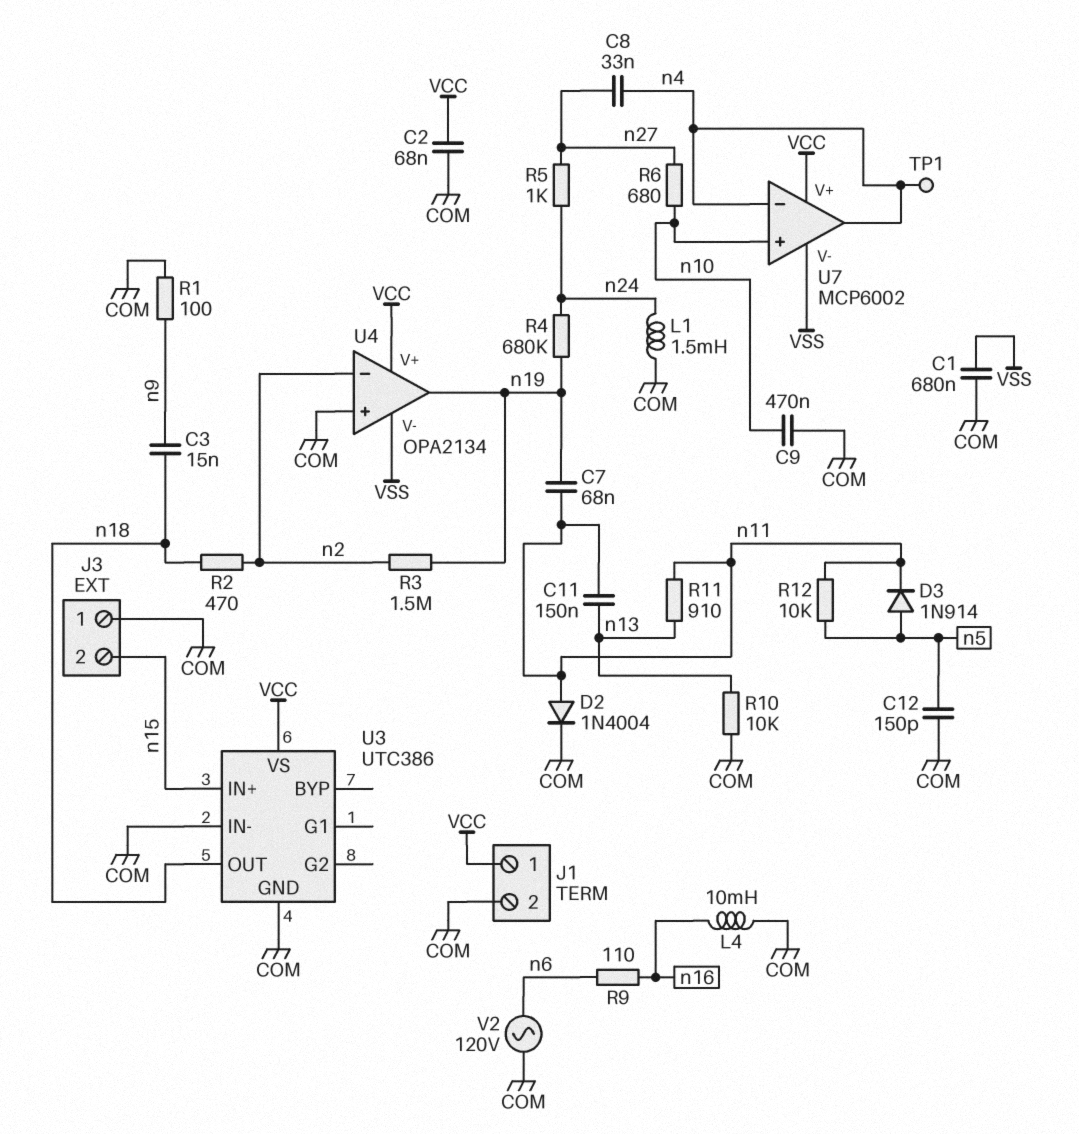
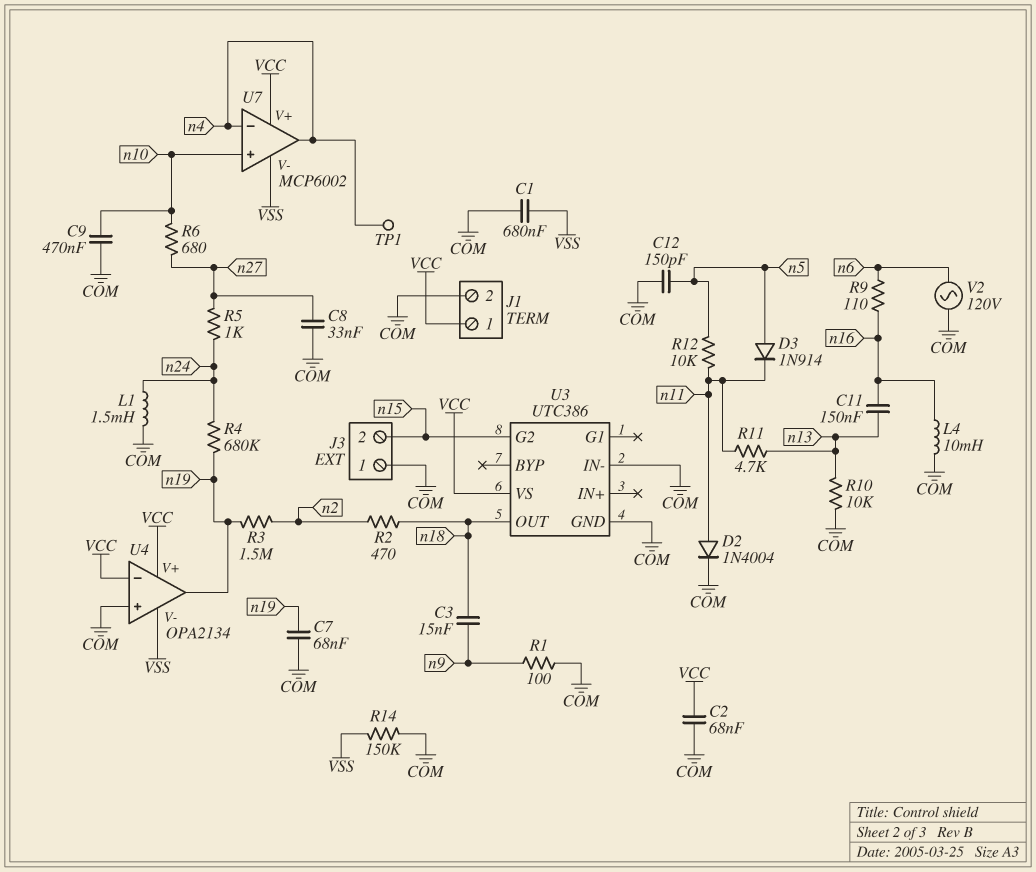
C7: 68nF (n11, n19) -> 68nF (COM, n19)
C8: 33nF (n4, n27) -> 33nF (COM, n27)
C11: 150nF (n11, n13) -> 150nF (n13, n16)
R11: 910 (n11, n13) -> 4.7k (n11, n13)
R14: none -> 150k (COM, VSS)
U3 pin G2: none -> n15
U3 pin IN+: n15 -> none
U4 pin in-: n2 -> VCC

